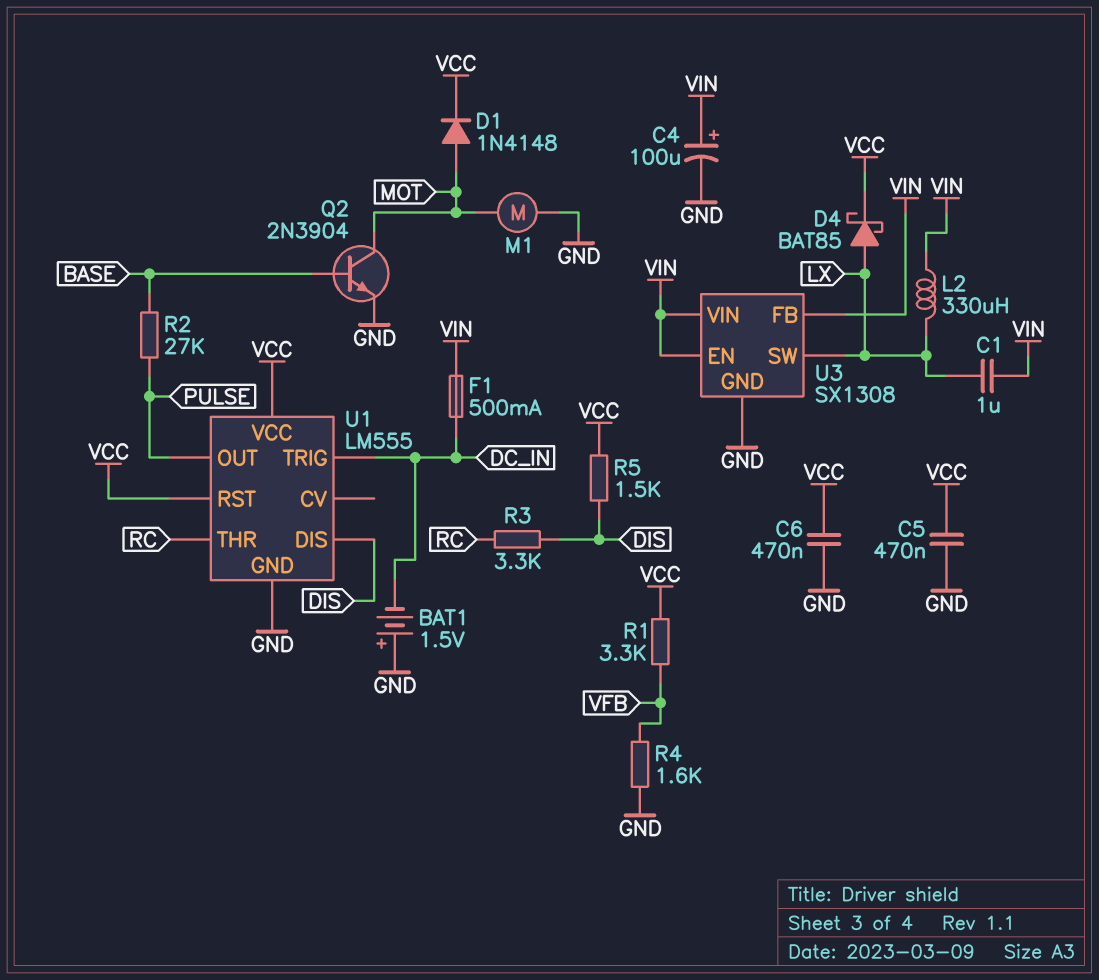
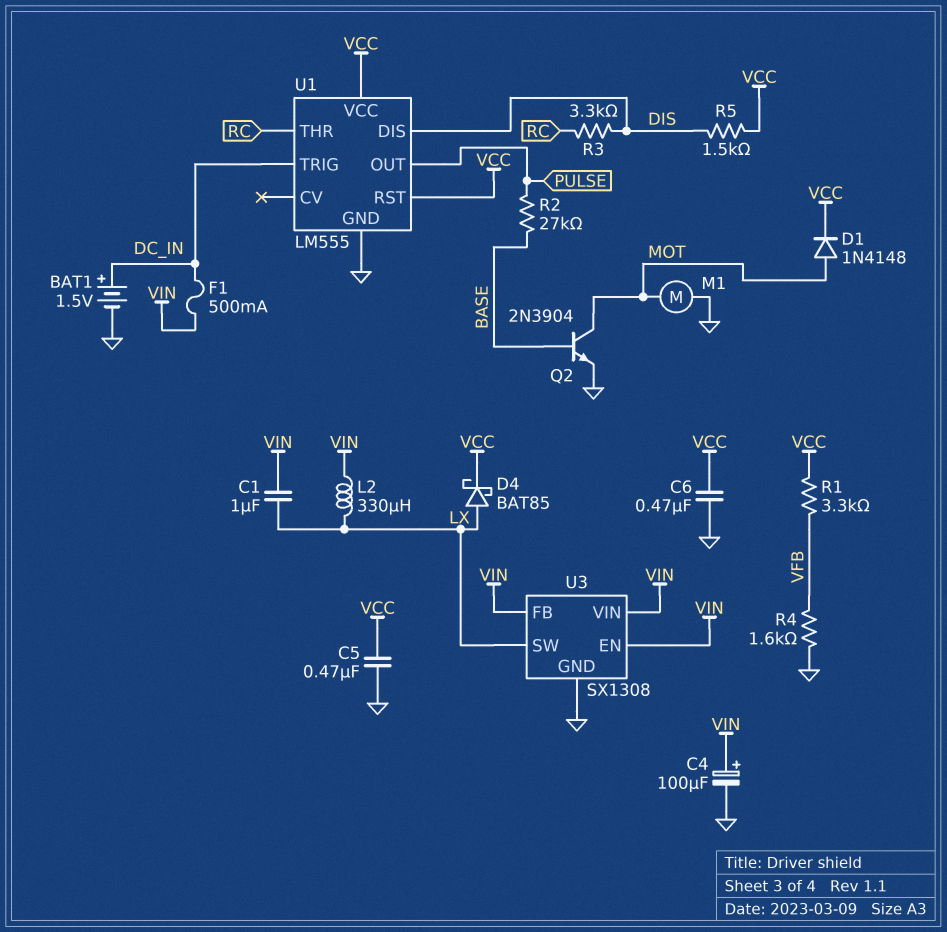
BAT1: 1.5V (plus GND, minus DC_IN) -> 1.5V (plus DC_IN, minus GND)

